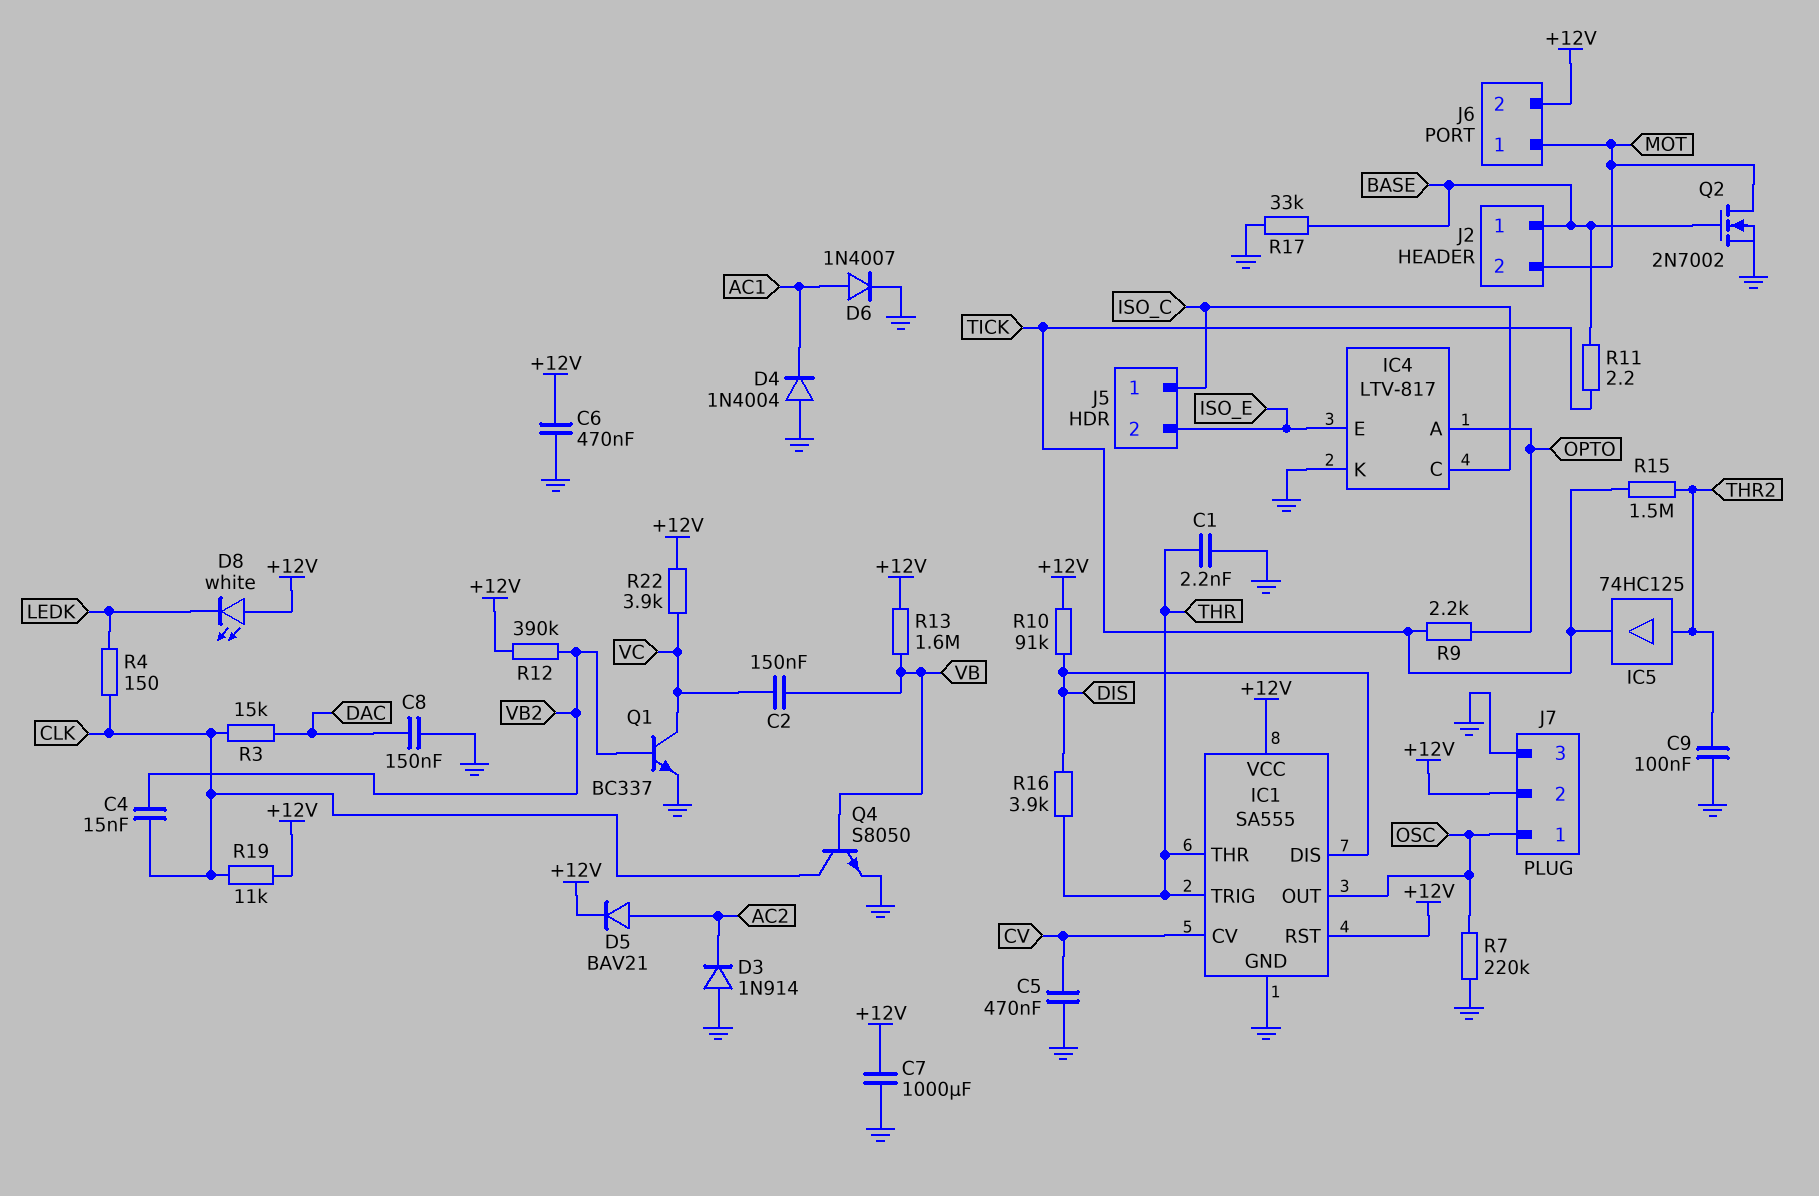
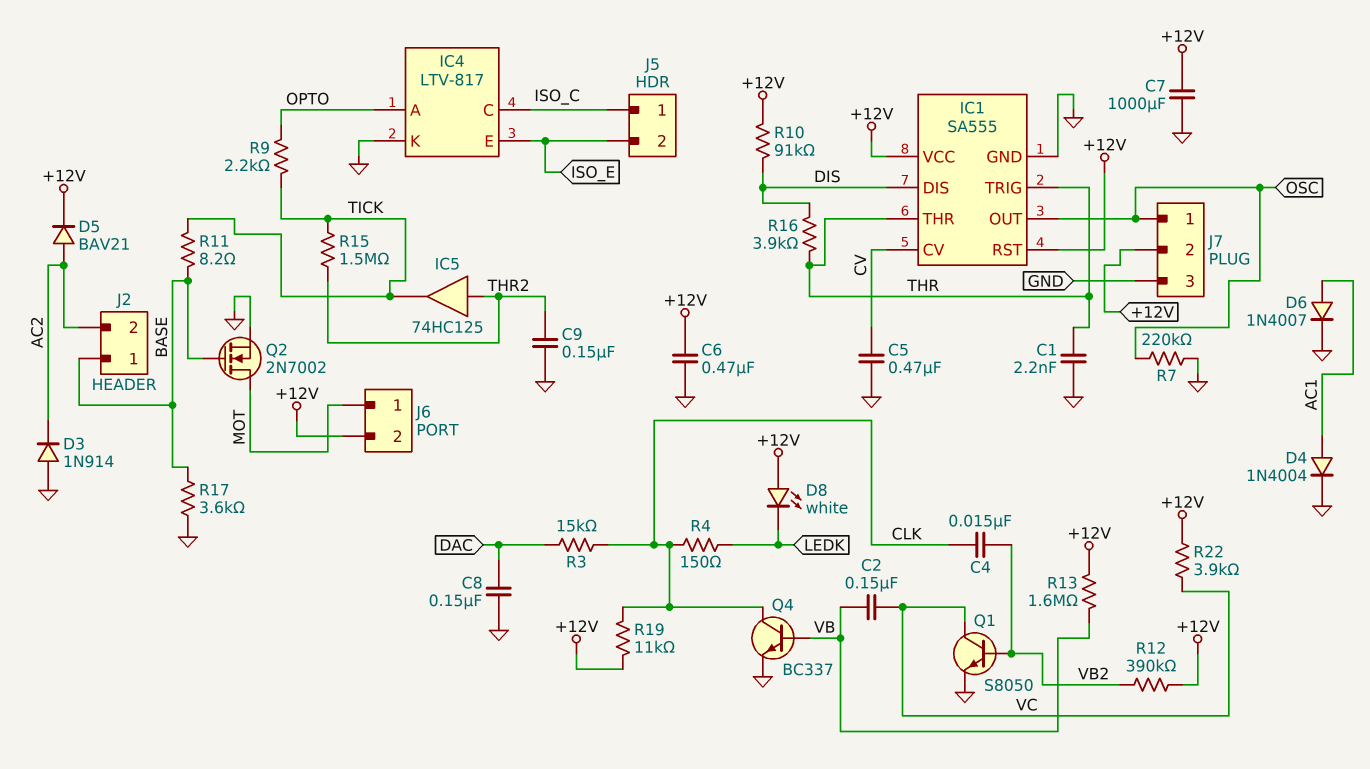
C9: 100nF (GND, THR2) -> 150nF (GND, THR2)
D4: diode 1N4004 (A GND, K AC1) -> diode 1N4004 (A AC1, K GND)
J2 pin 2: MOT -> AC2
Q1: NPN BC337 (B VB2, C VC, E GND) -> NPN S8050 (B VB2, C VC, E GND)
Q4: NPN S8050 (B VB, C CLK, E GND) -> NPN BC337 (B VB, C CLK, E GND)
R11: 2.2 (BASE, TICK) -> 8.2 (BASE, TICK)
R17: 33k (BASE, GND) -> 3.6k (BASE, GND)

